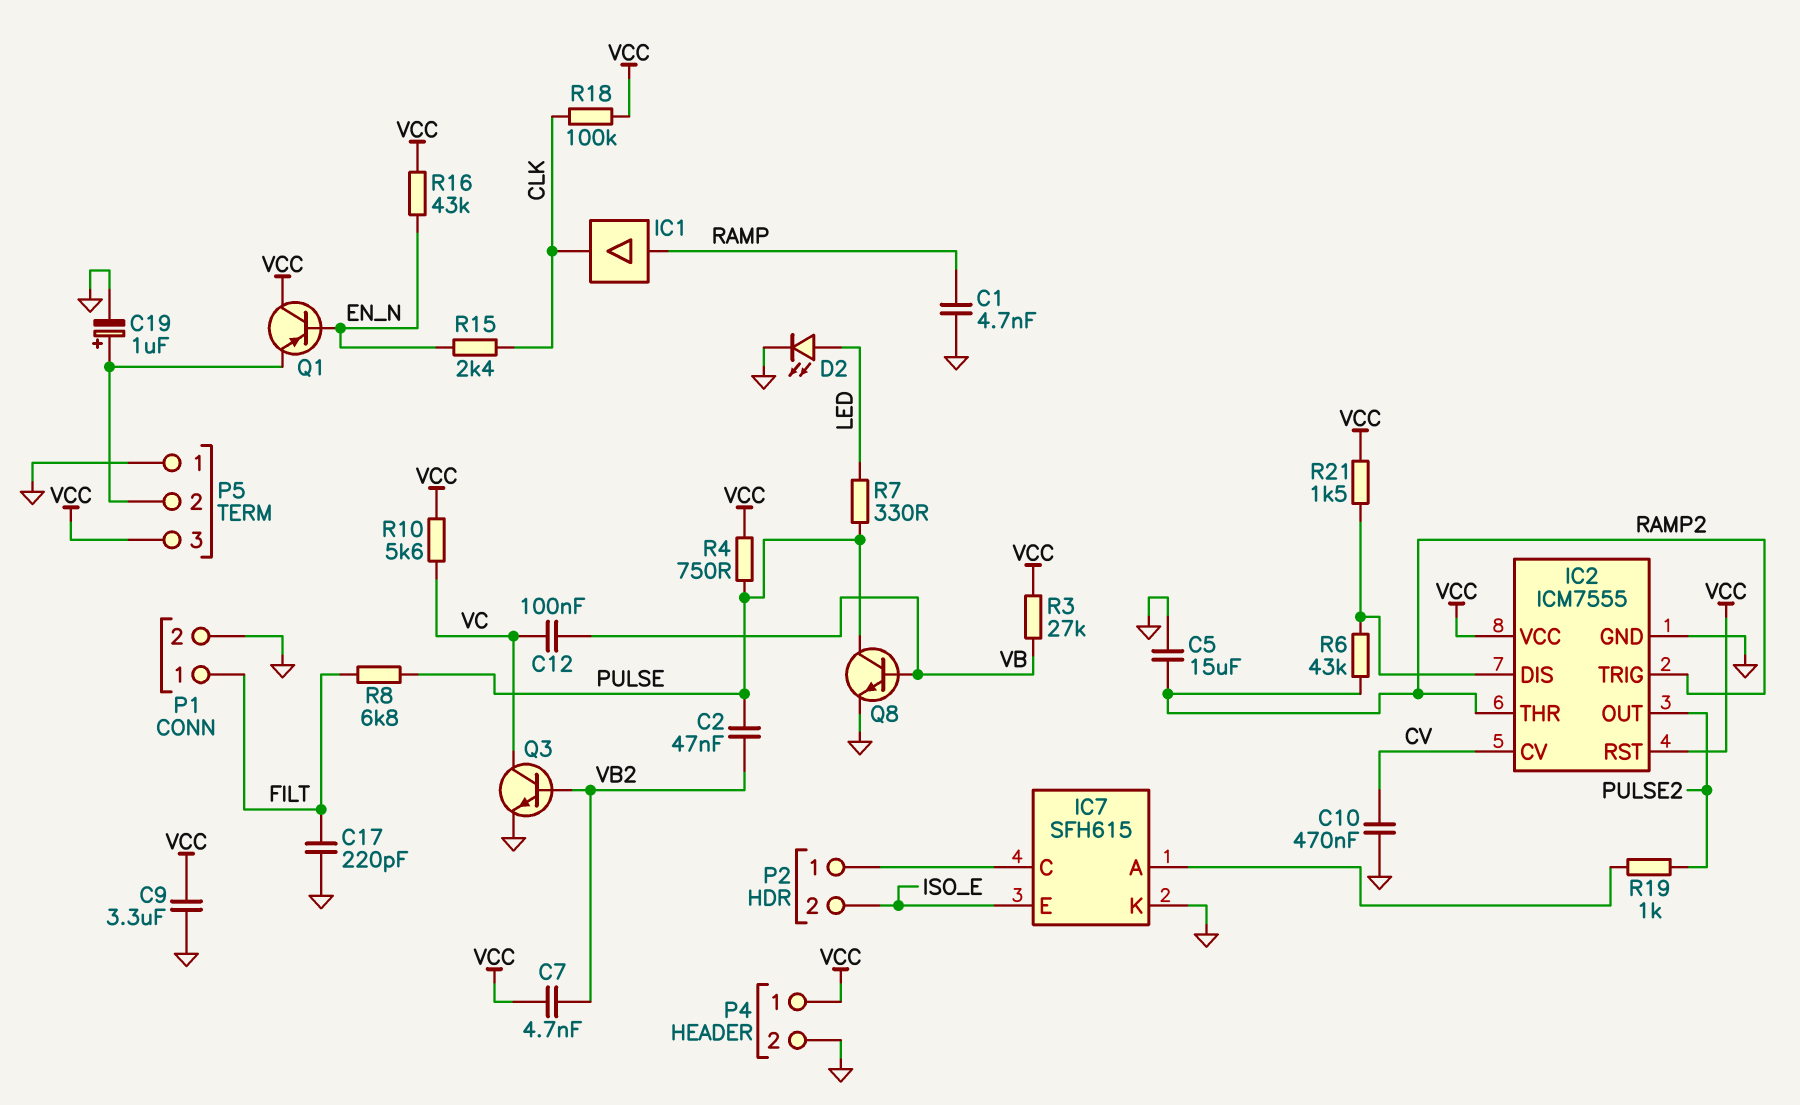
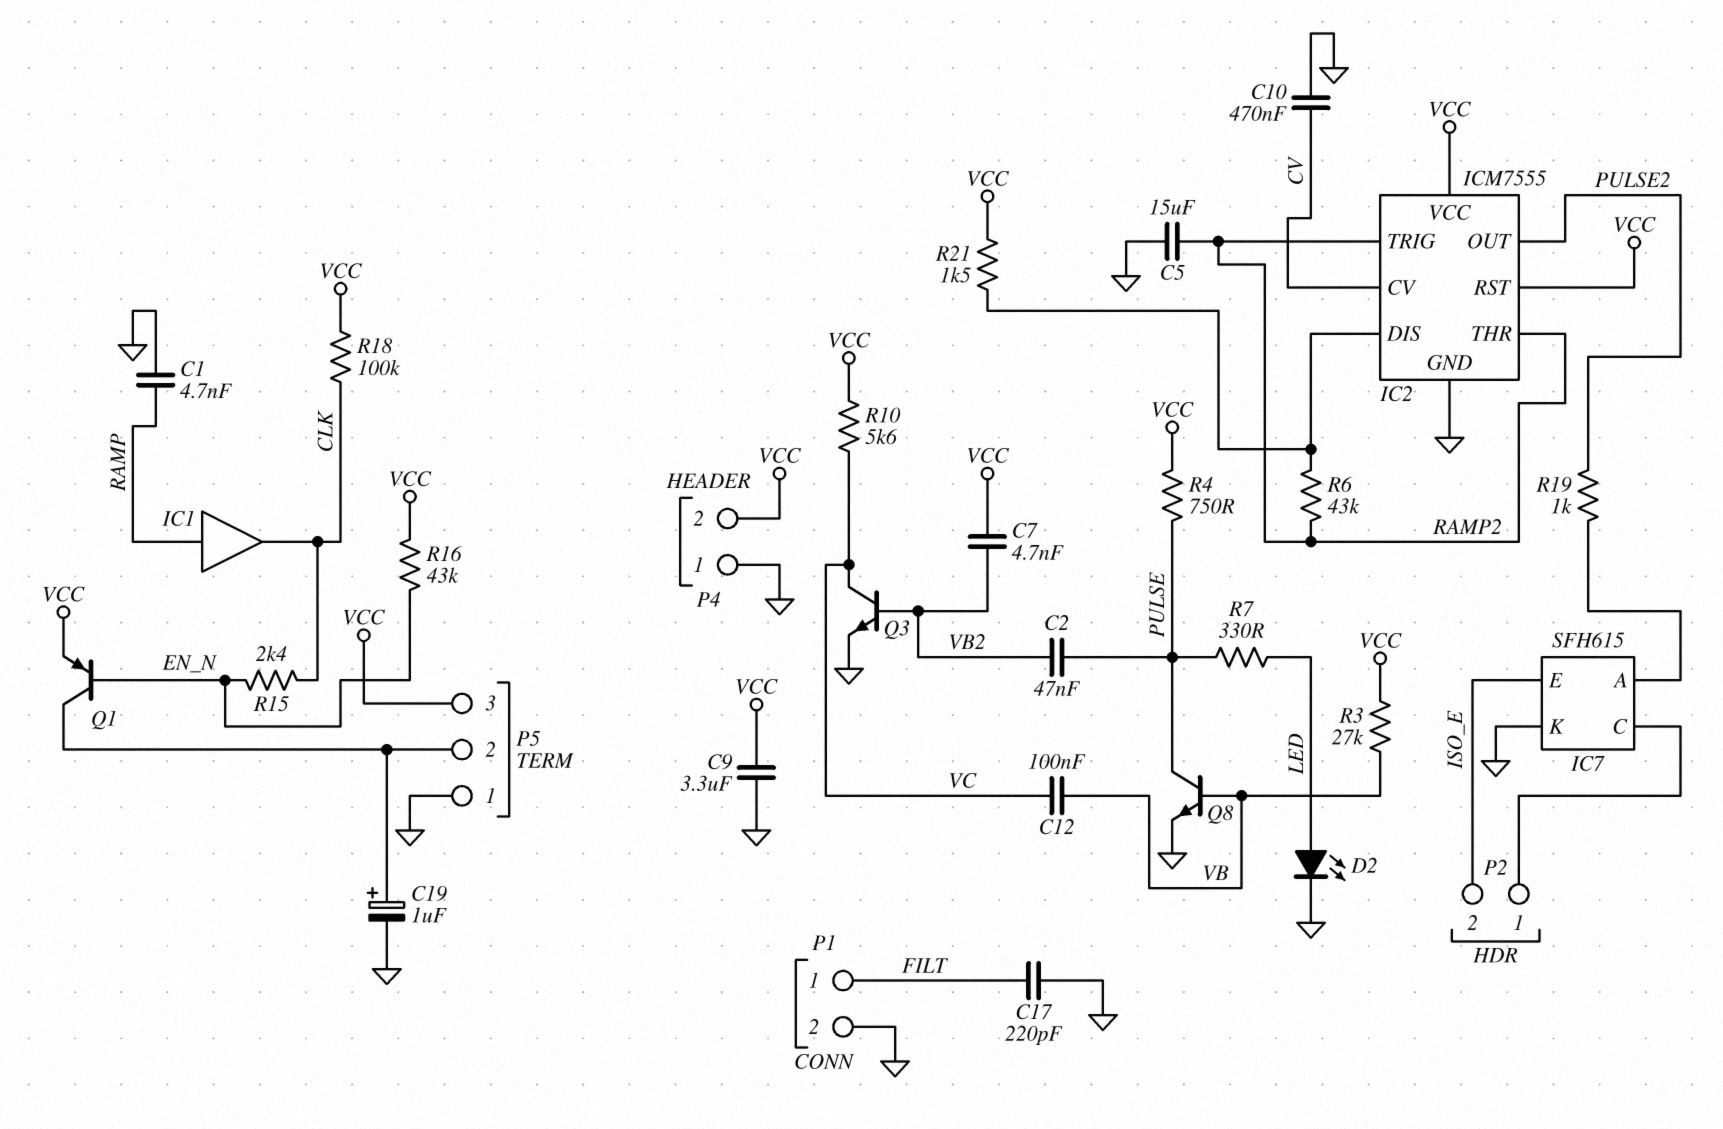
P4 pin 1: VCC -> GND
P4 pin 2: GND -> VCC
Q1: PNP (B EN_N, C VCC, E P5/2) -> PNP (B EN_N, C P5/2, E VCC)
R8: 6.8k (FILT, PULSE) -> none

